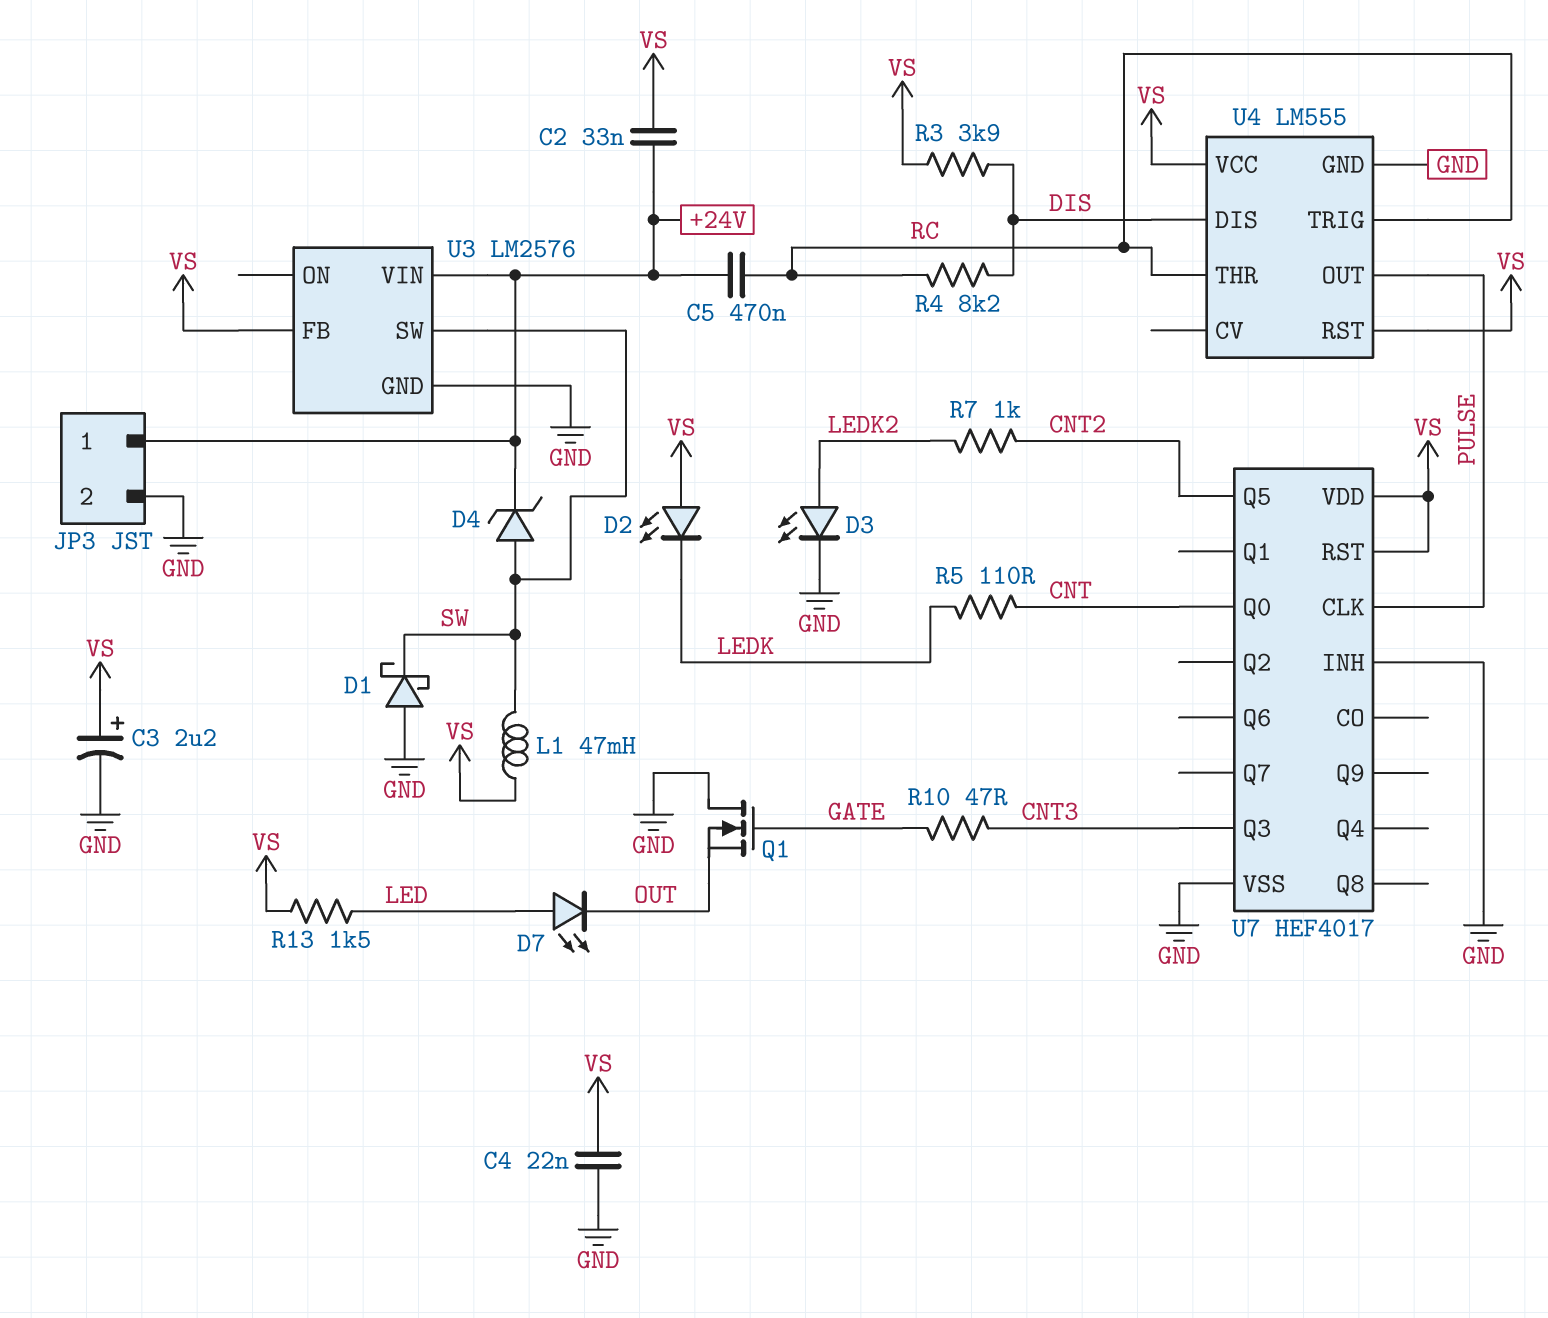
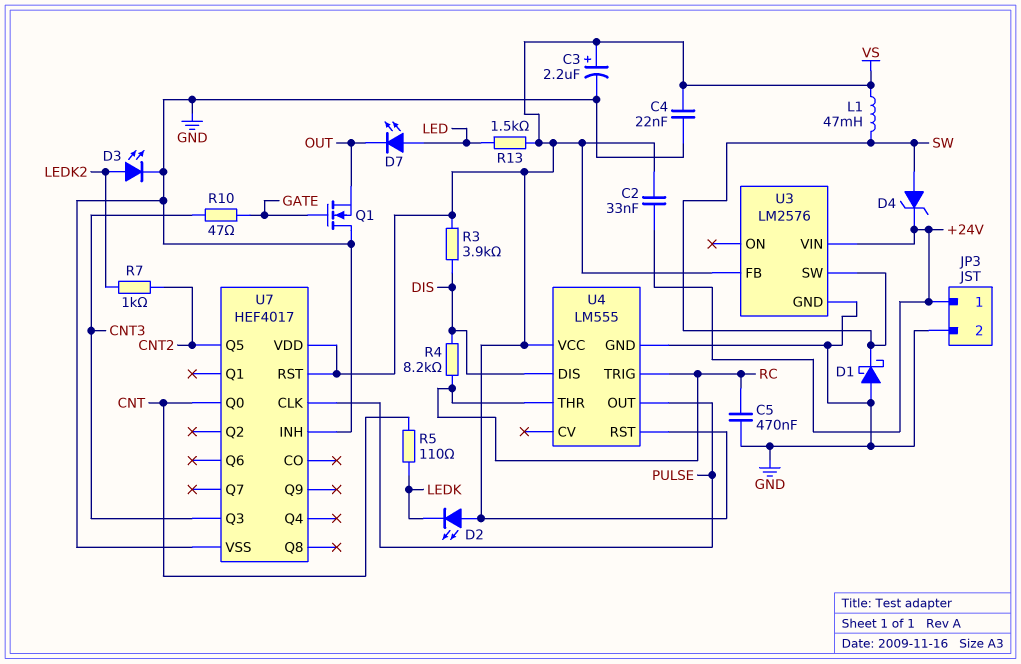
C5: 470nF (+24V, RC) -> 470nF (GND, RC)

